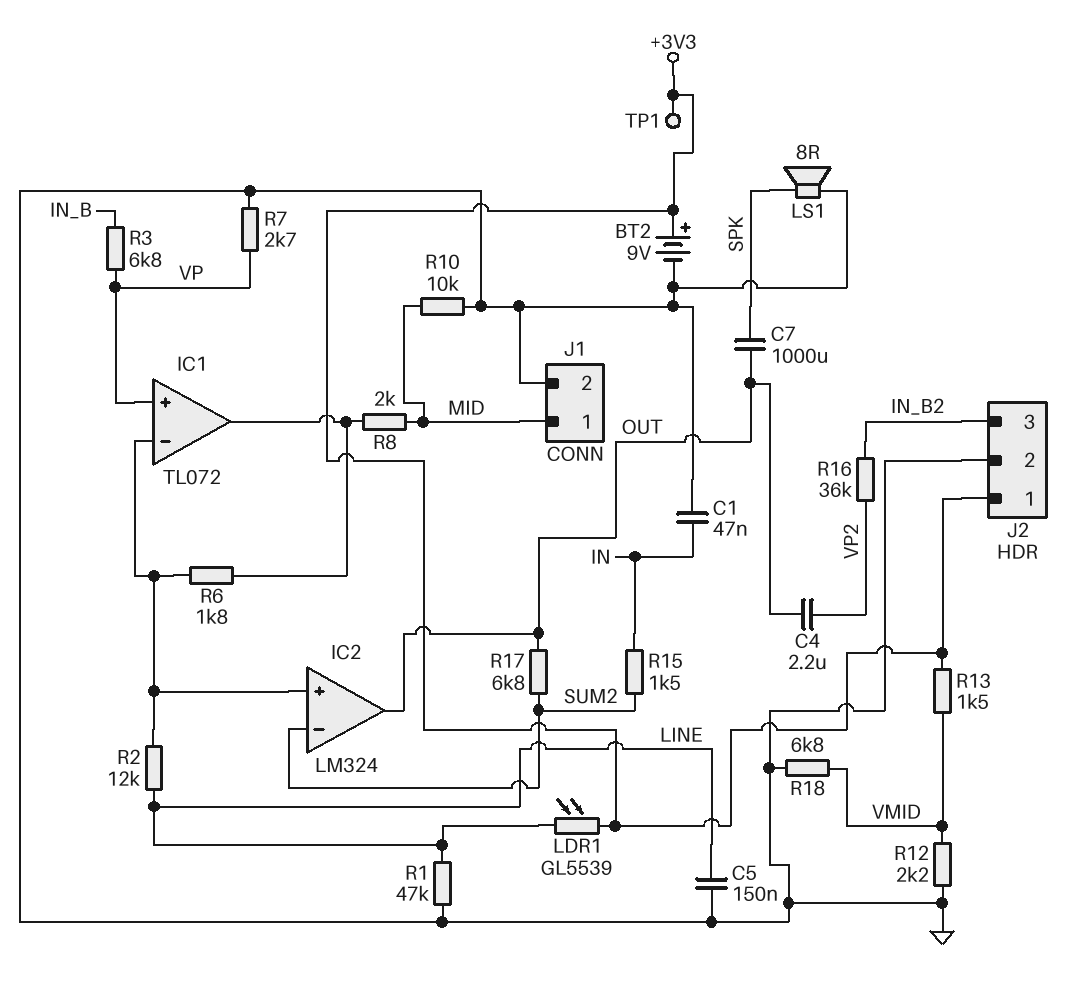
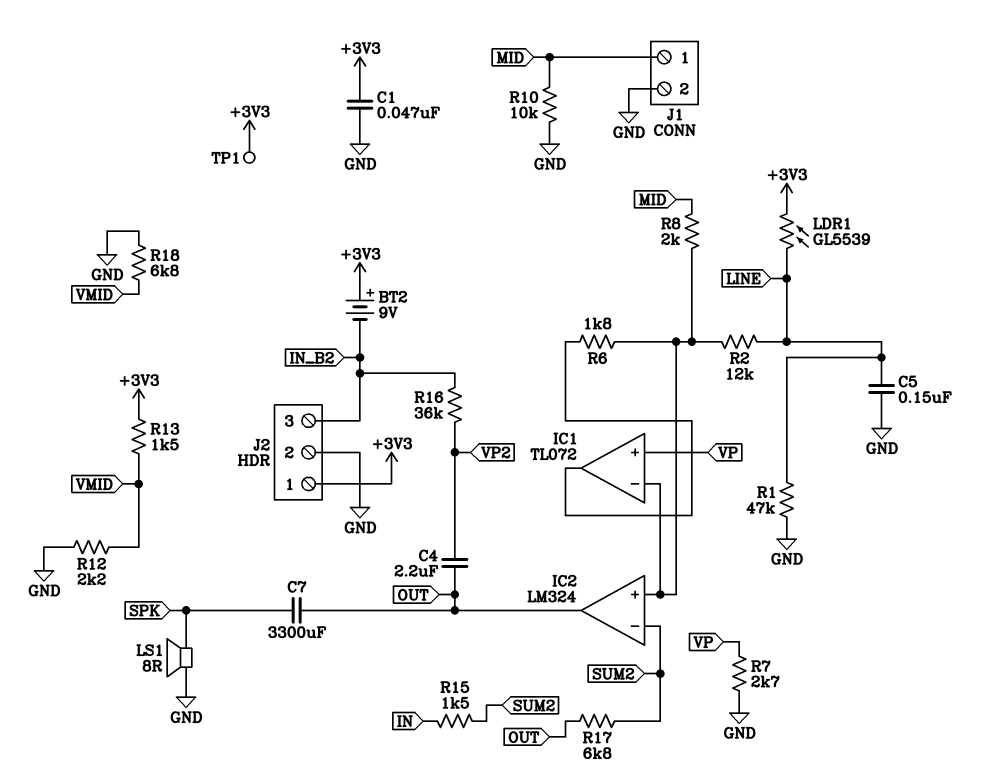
BT2: 9V (plus +3V3, minus GND) -> 9V (plus +3V3, minus IN_B2)
C1: 47nF (GND, IN) -> 47nF (+3V3, GND)
C7: 1000uF (OUT, SPK) -> 3300uF (OUT, SPK)
R3: 6.8k (IN_B, VP) -> none
R8: 2k (IC1/out, MID) -> 2k (IC1/in-, MID)

